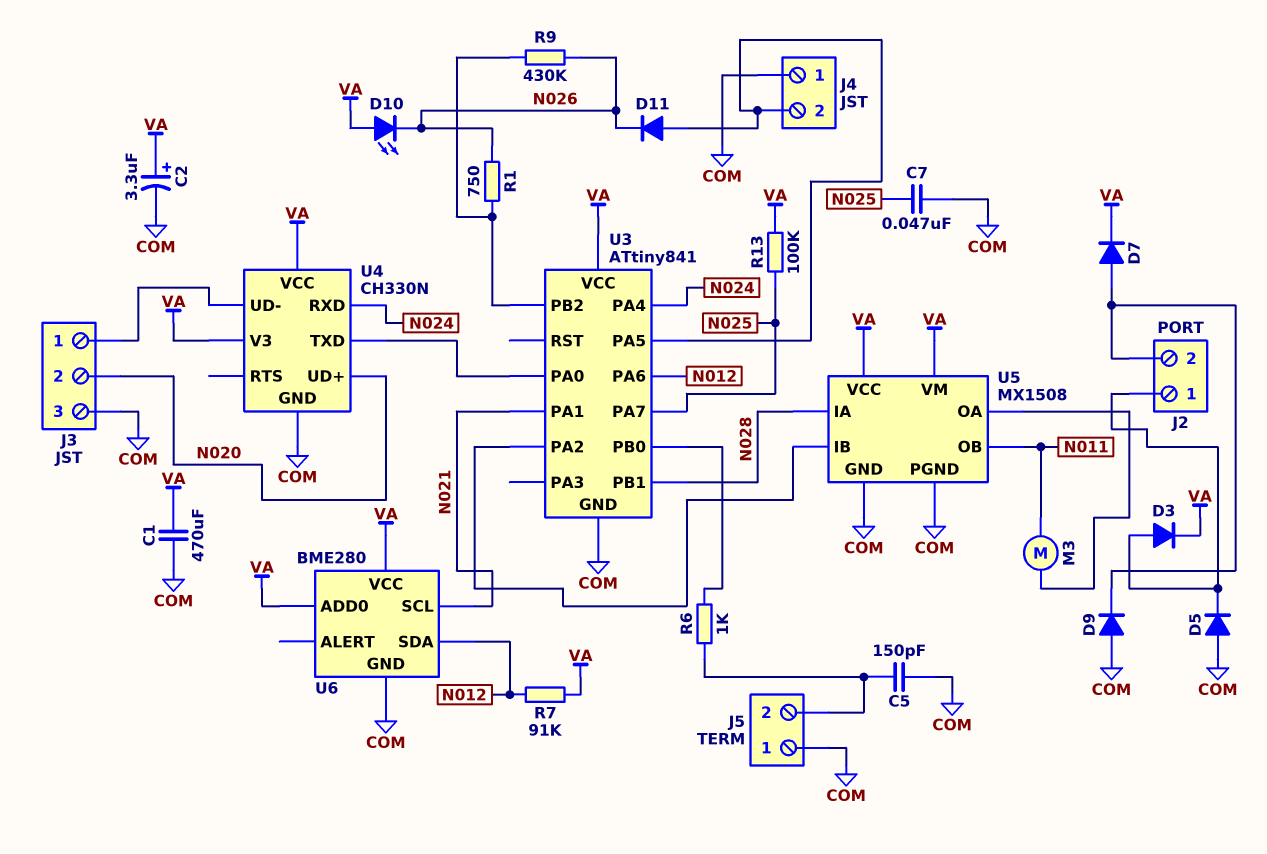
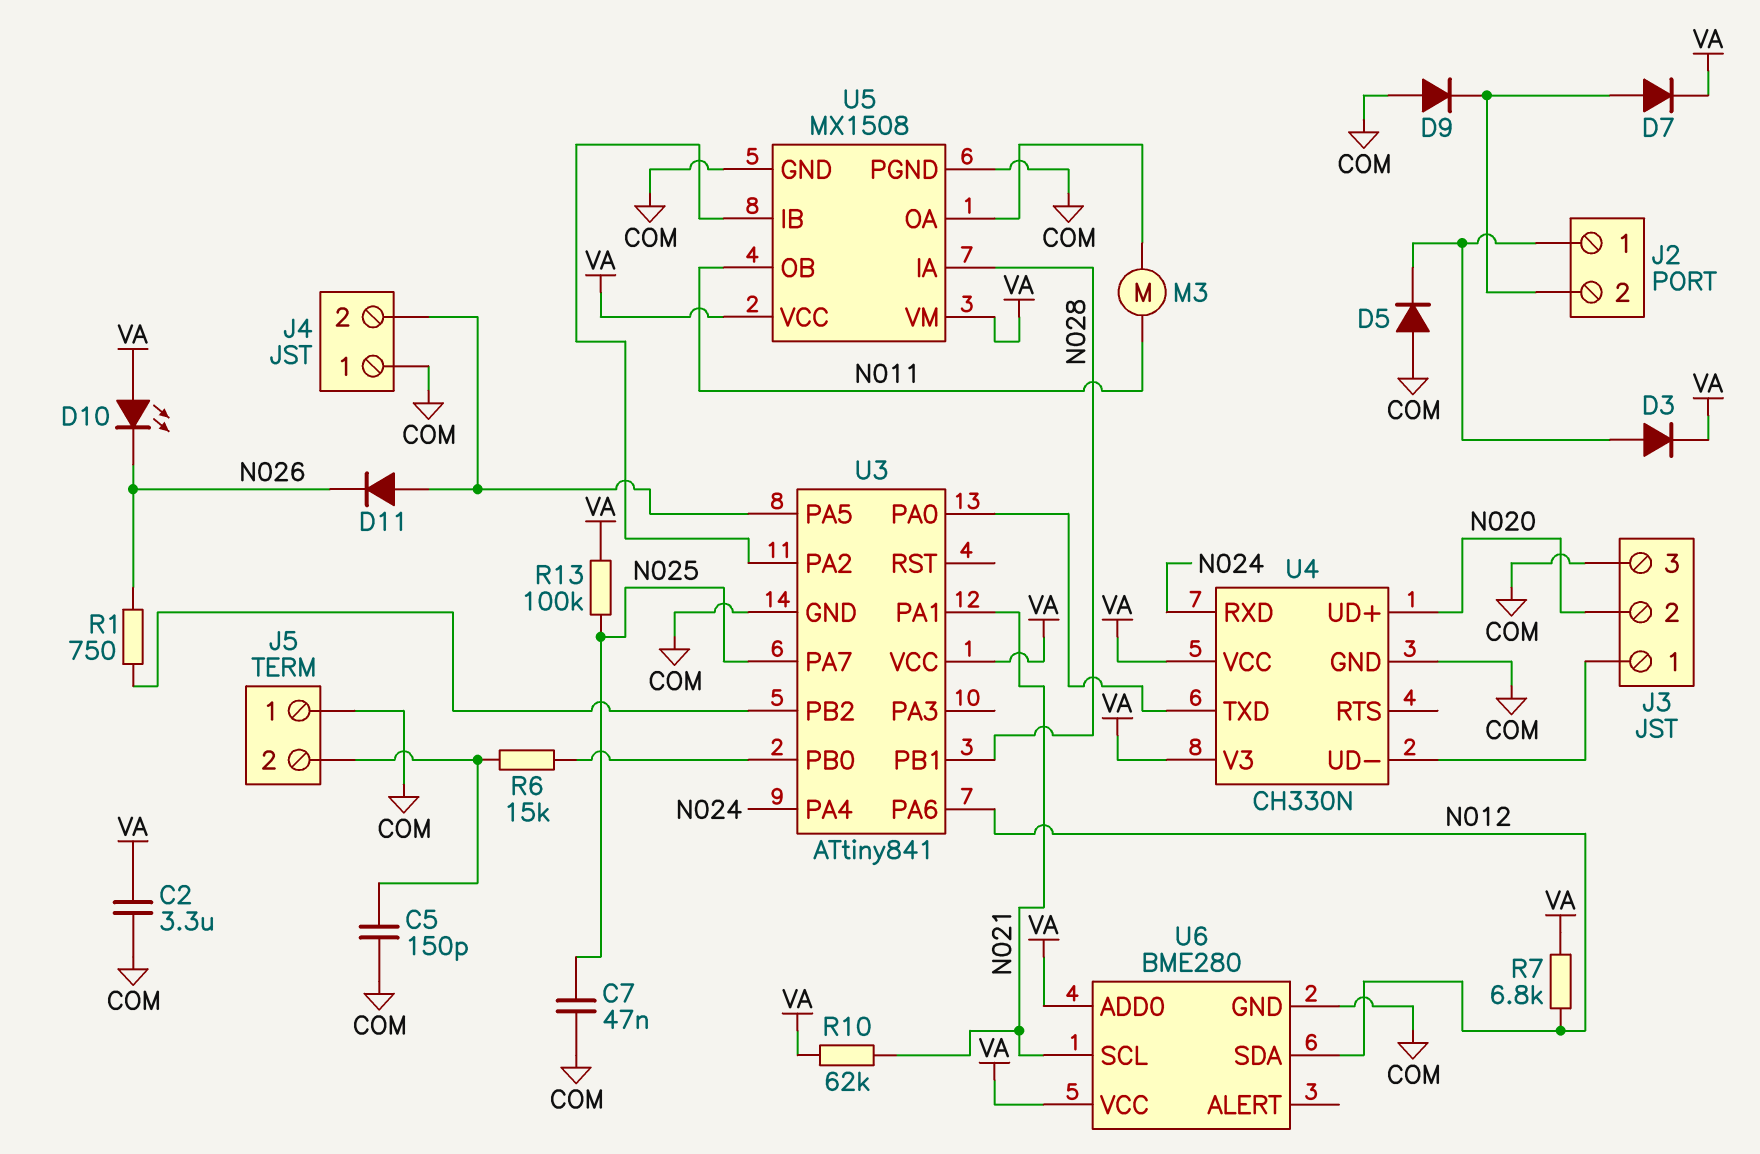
C1: 470uF (COM, VA) -> none
C2: 3.3uF (plus VA, minus COM) -> 3.3uF (COM, VA)
R6: 1k (J5/2, U3/PB0) -> 15k (J5/2, U3/PB0)
R7: 91k (N012, VA) -> 6.8k (N012, VA)
R9: 430k (N026, U3/PB2) -> none
R10: none -> 62k (N021, VA)

